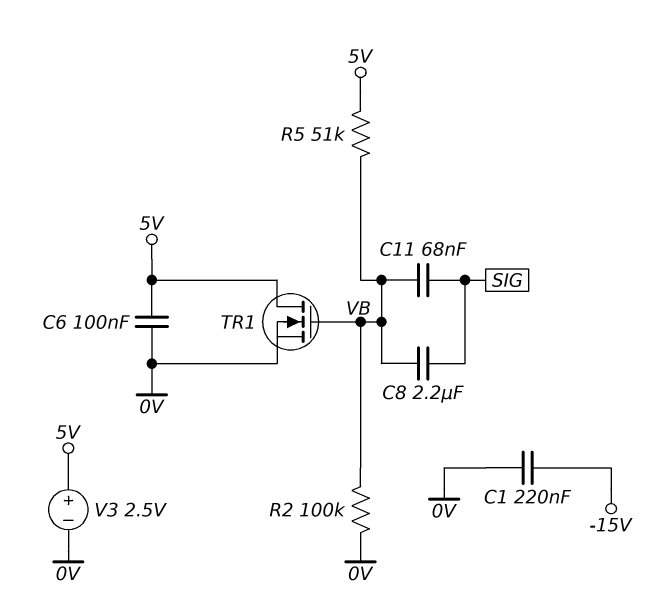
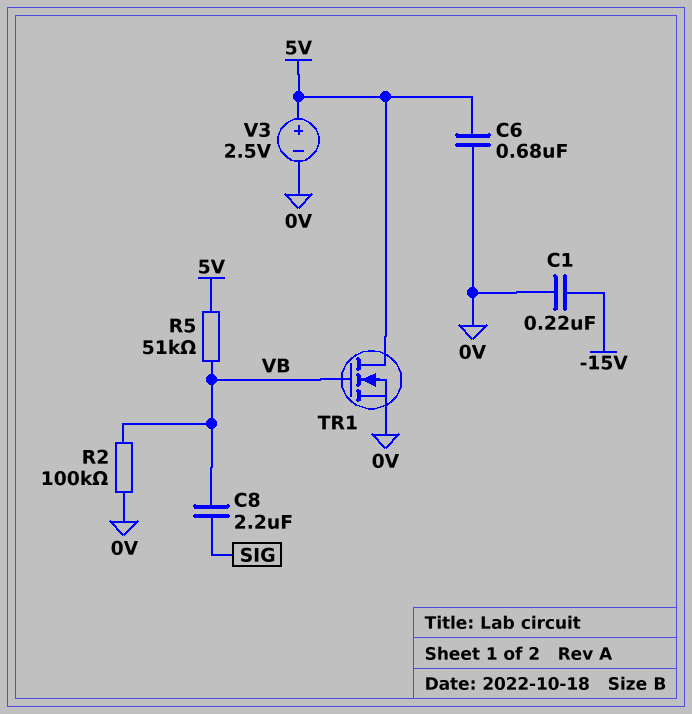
C6: 100nF (0V, 5V) -> 680nF (0V, 5V)
C11: 68nF (SIG, VB) -> none

